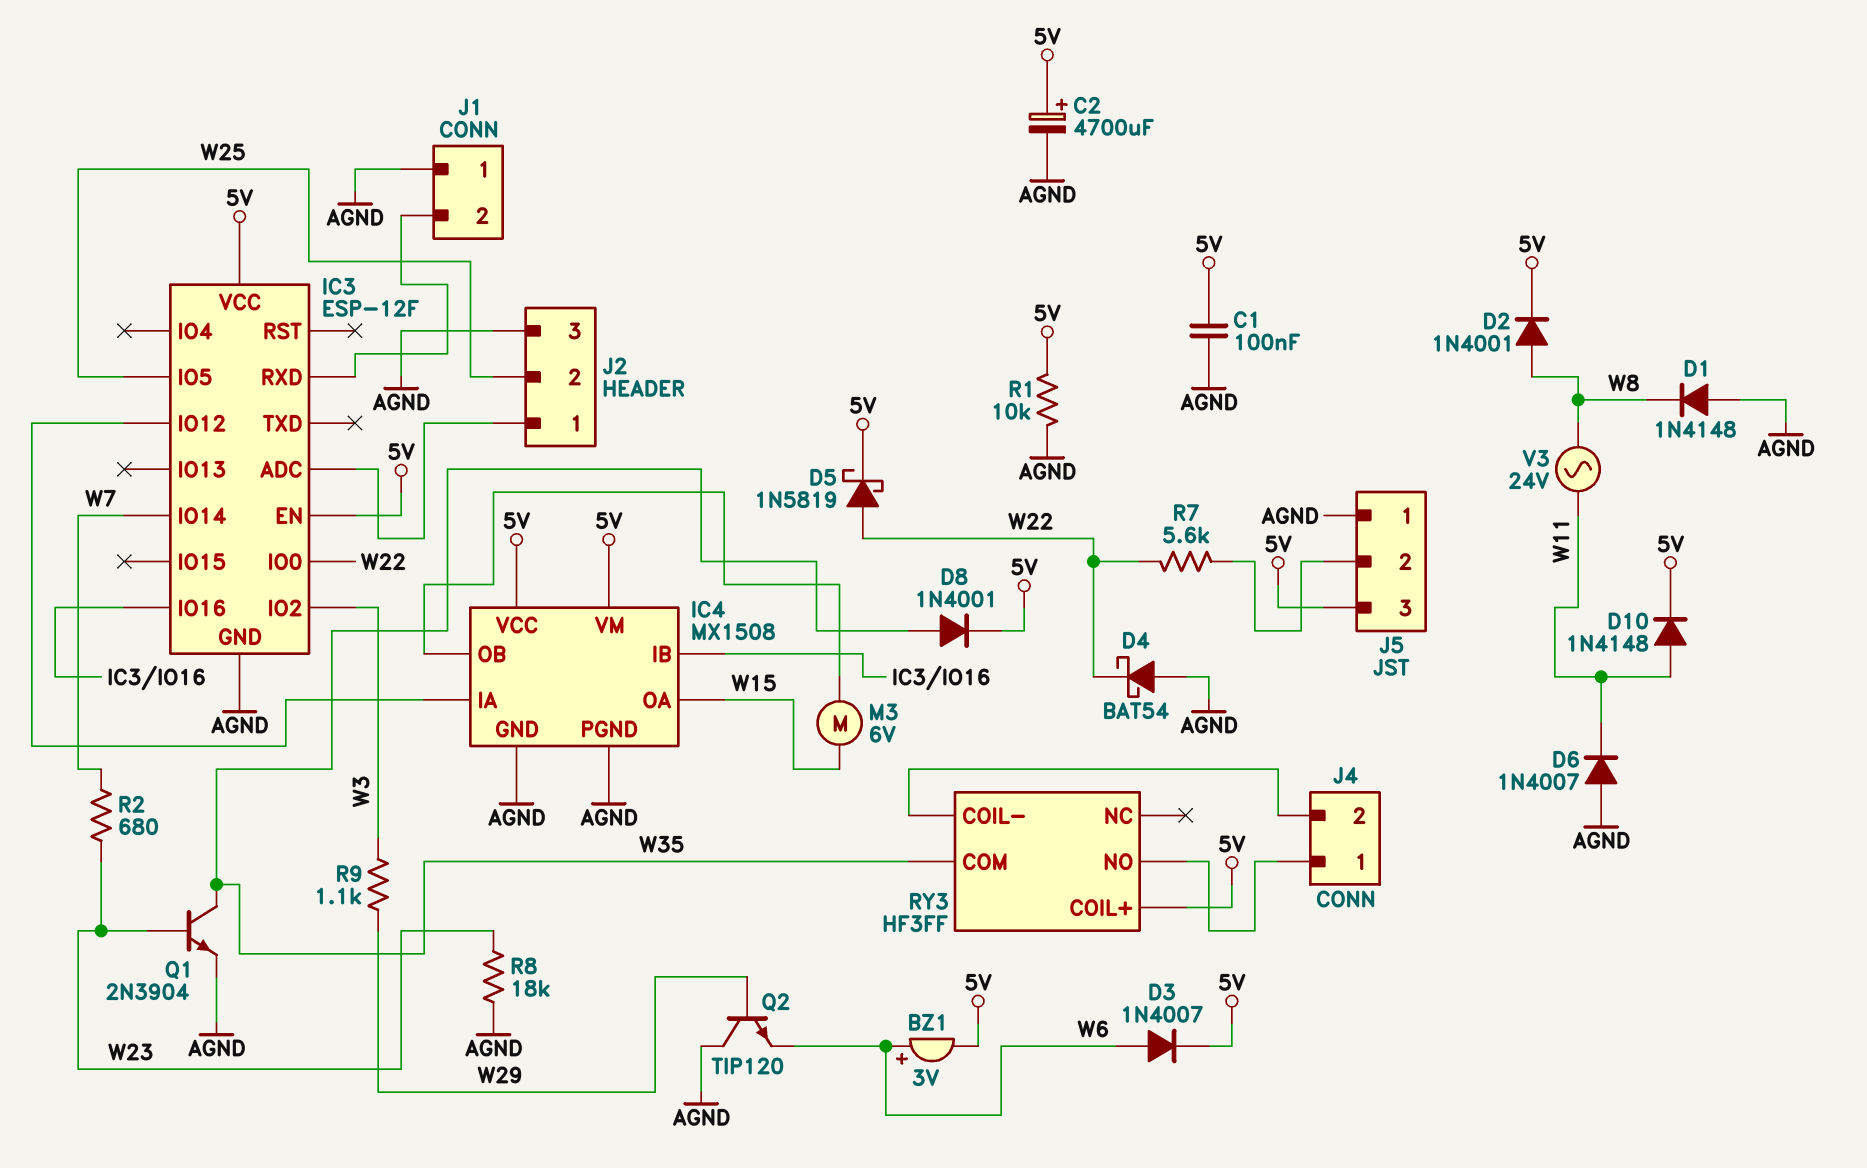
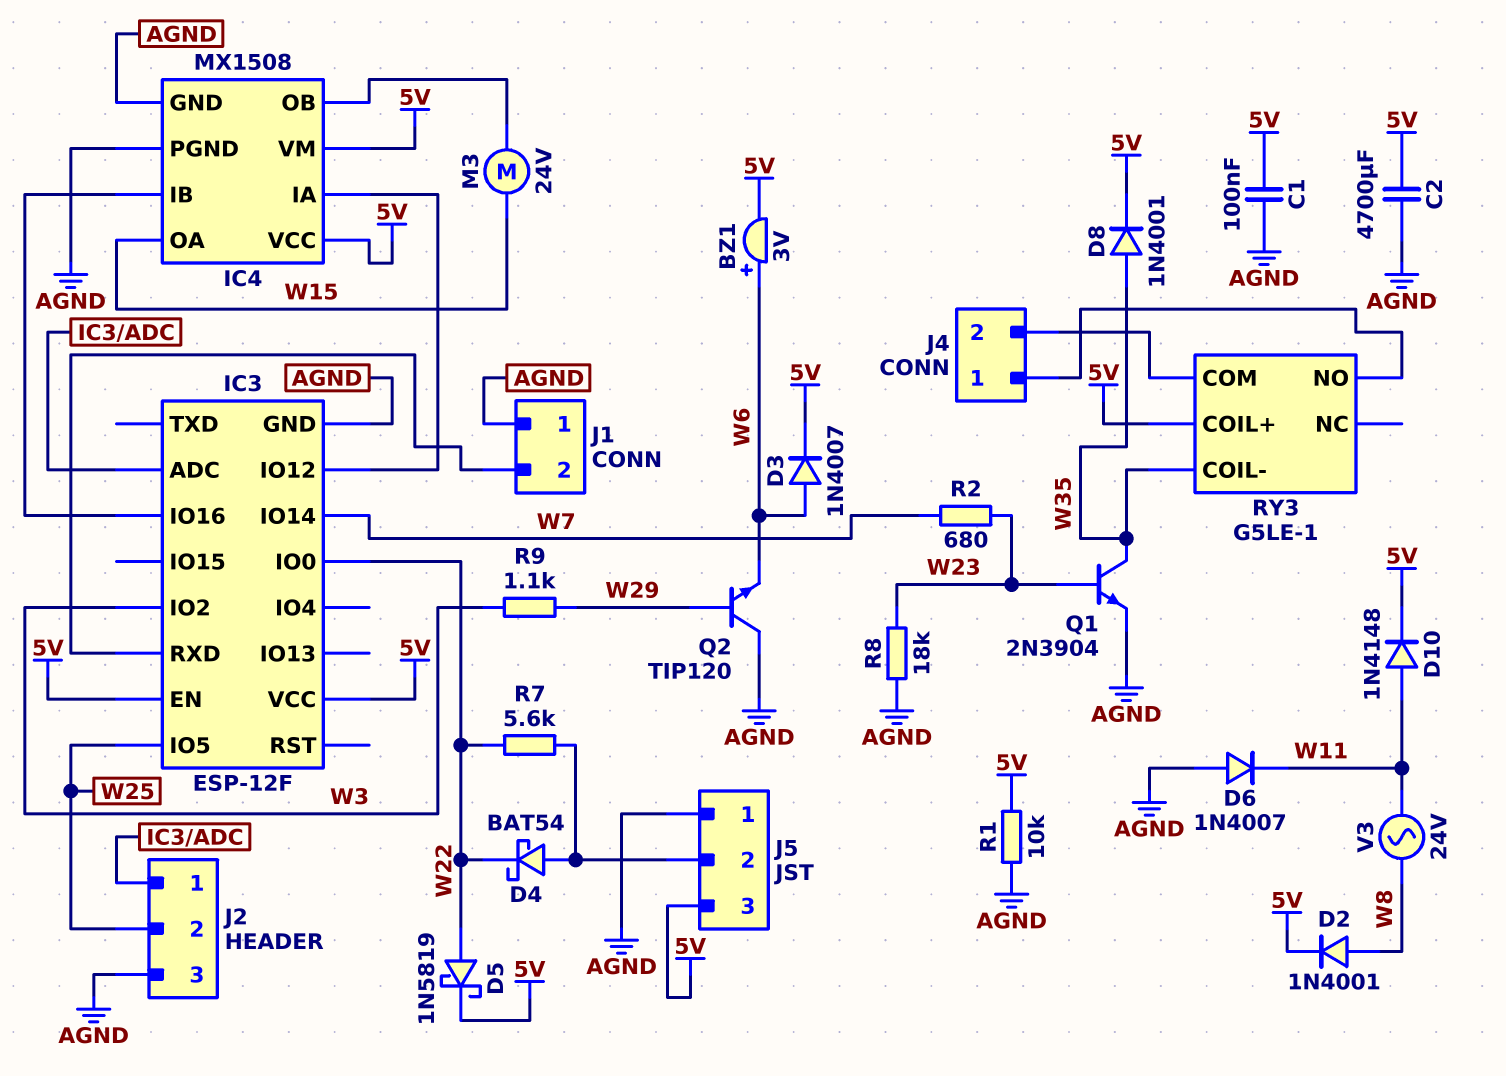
C2: 4700uF (plus 5V, minus AGND) -> 4700uF (5V, AGND)
D1: diode 1N4148 (A AGND, K W8) -> none
D4: schottky BAT54 (A AGND, K W22) -> schottky BAT54 (A J5/2, K W22)
M3: motor 6V (IC4/OB, W15) -> motor 24V (IC4/OB, W15)
RY3: HF3FF -> G5LE-1
RY3 pin COIL-: J4/2 -> W35
RY3 pin COM: W35 -> J4/2

